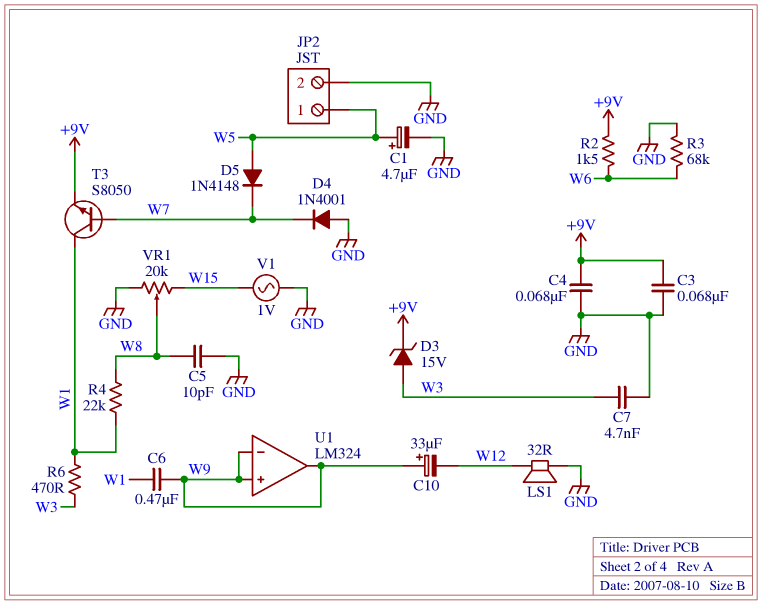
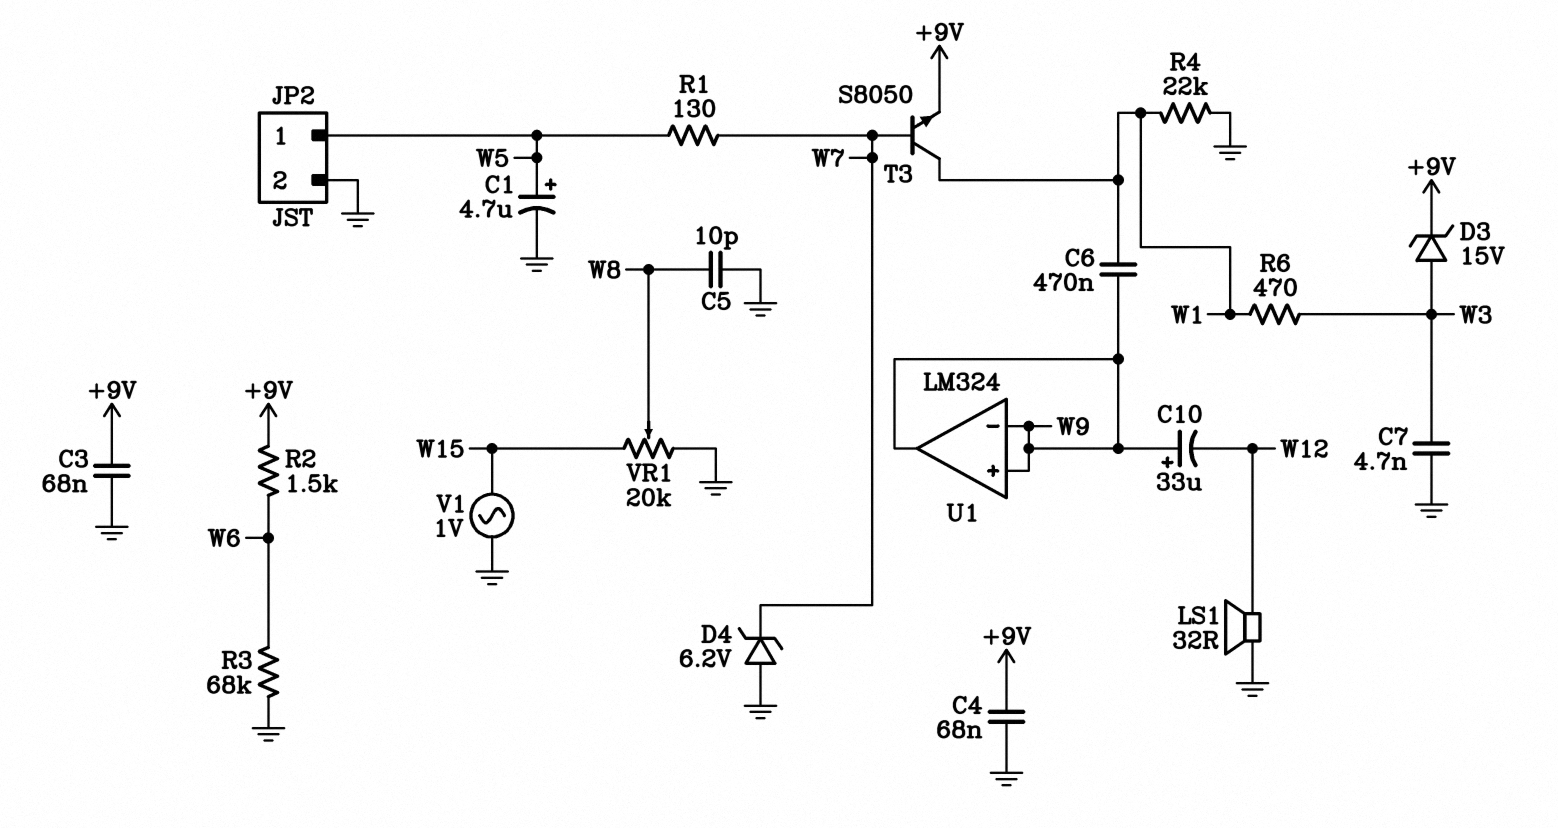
D4: diode 1N4001 (A GND, K W7) -> zener 6.2V (A GND, K W7)
D5: diode 1N4148 (A W5, K W7) -> none
R1: none -> 130 (W5, W7)
R4: 22k (W1, W8) -> 22k (GND, W1)

